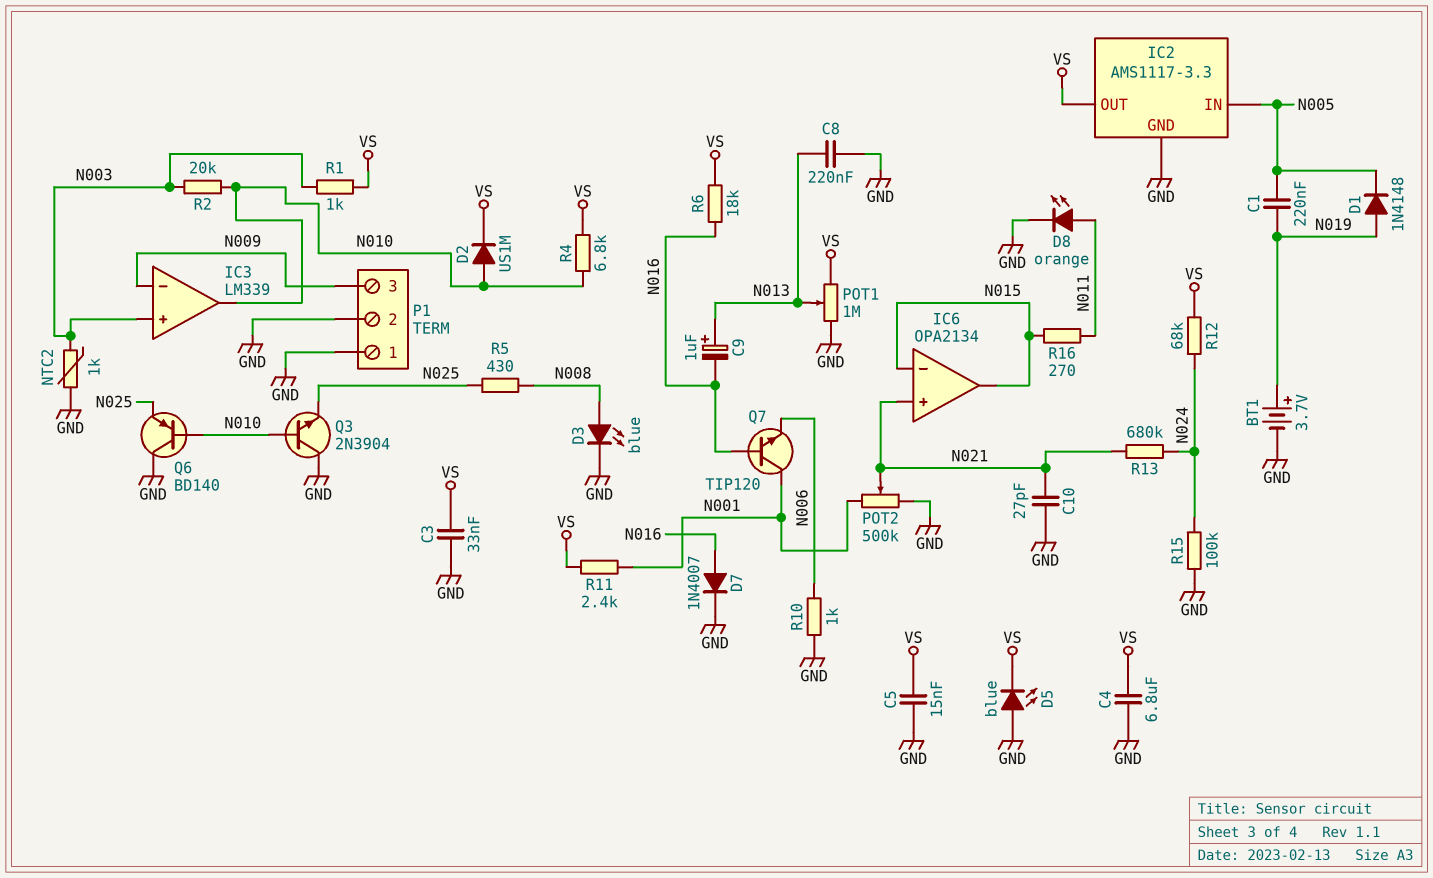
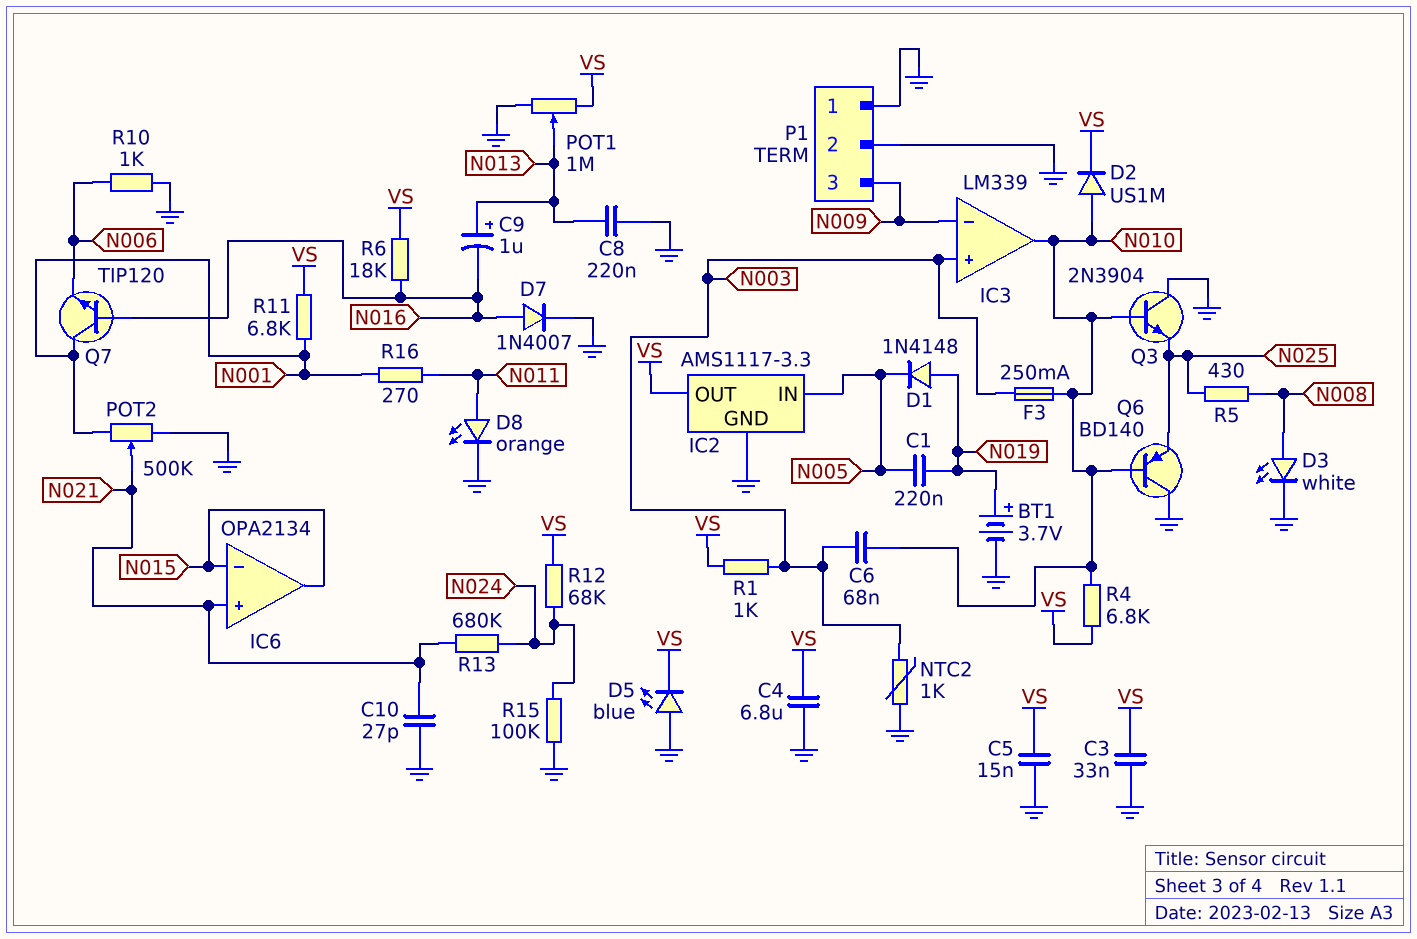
C6: none -> 68nF (N003, N010)
D3: LED blue (A N008, K GND) -> LED white (A N008, K GND)
F3: none -> 250mA (N003, N010)
R2: 20k (N003, N010) -> none
R11: 2.4k (N001, VS) -> 6.8k (N001, VS)
R16: 270 (N011, N015) -> 270 (N001, N011)

